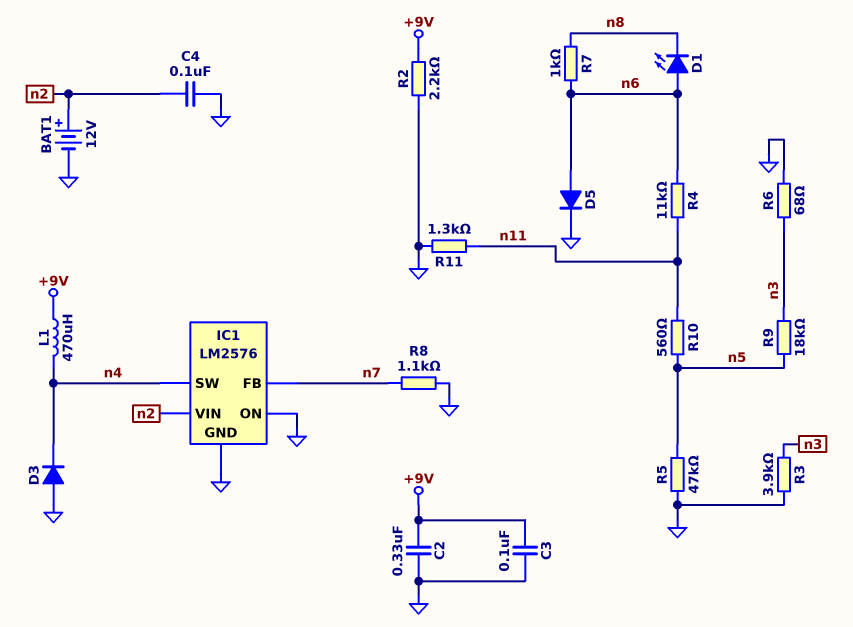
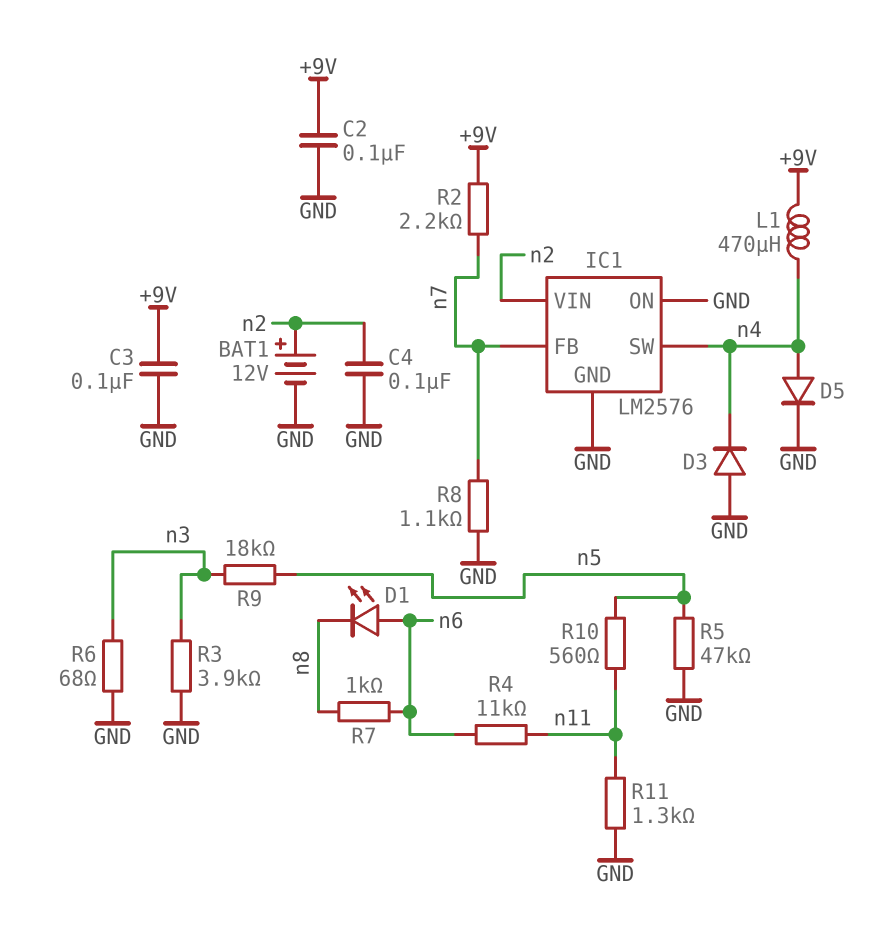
C2: 330nF (+9V, GND) -> 100nF (+9V, GND)
D5: diode (A n6, K GND) -> diode (A n4, K GND)
R2: 2.2k (+9V, GND) -> 2.2k (+9V, n7)

